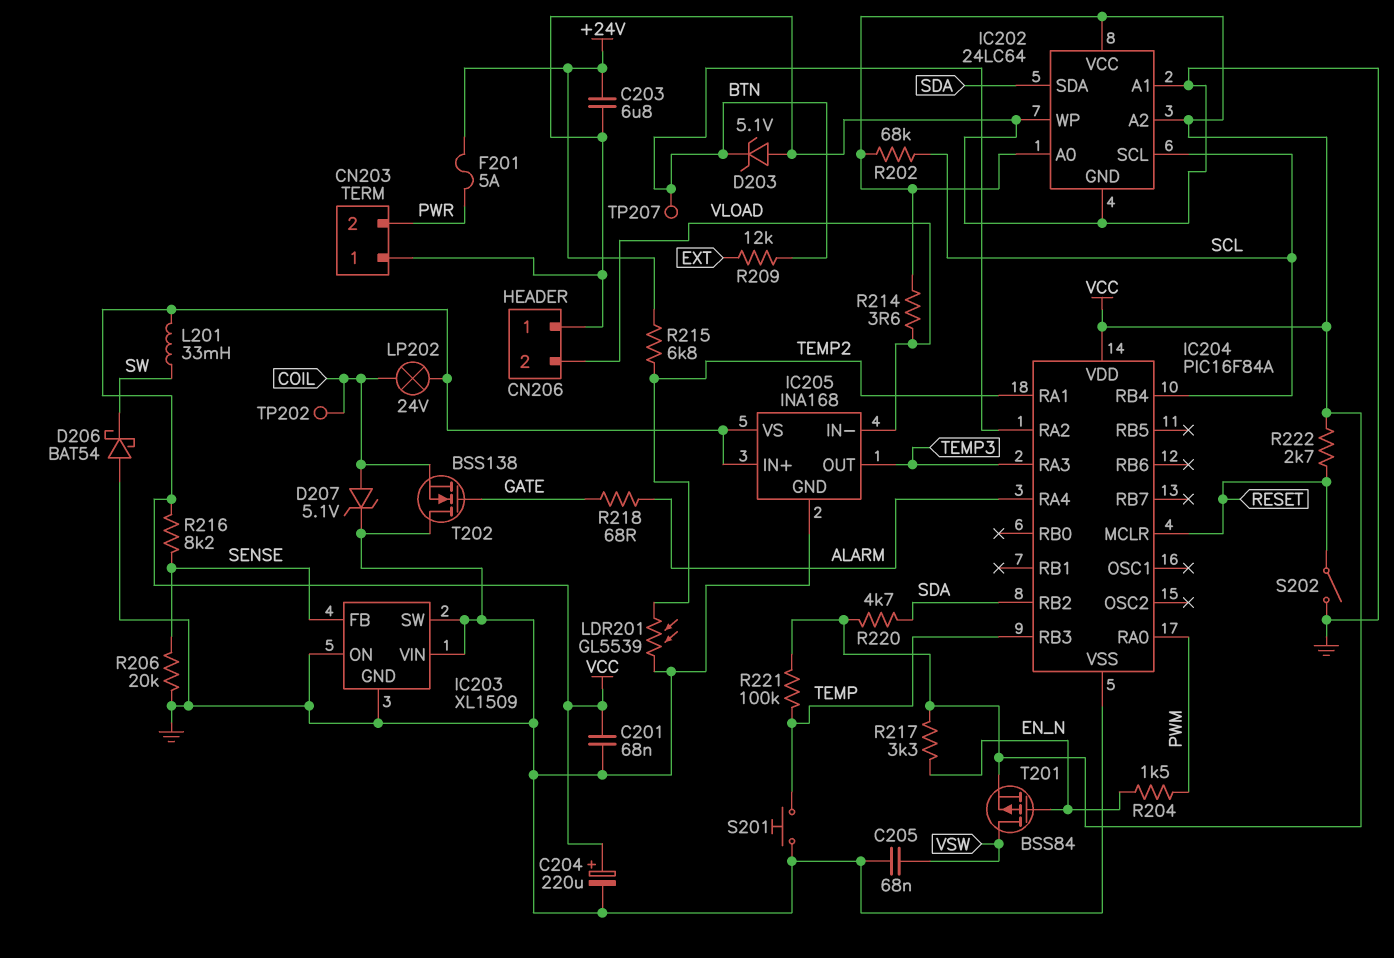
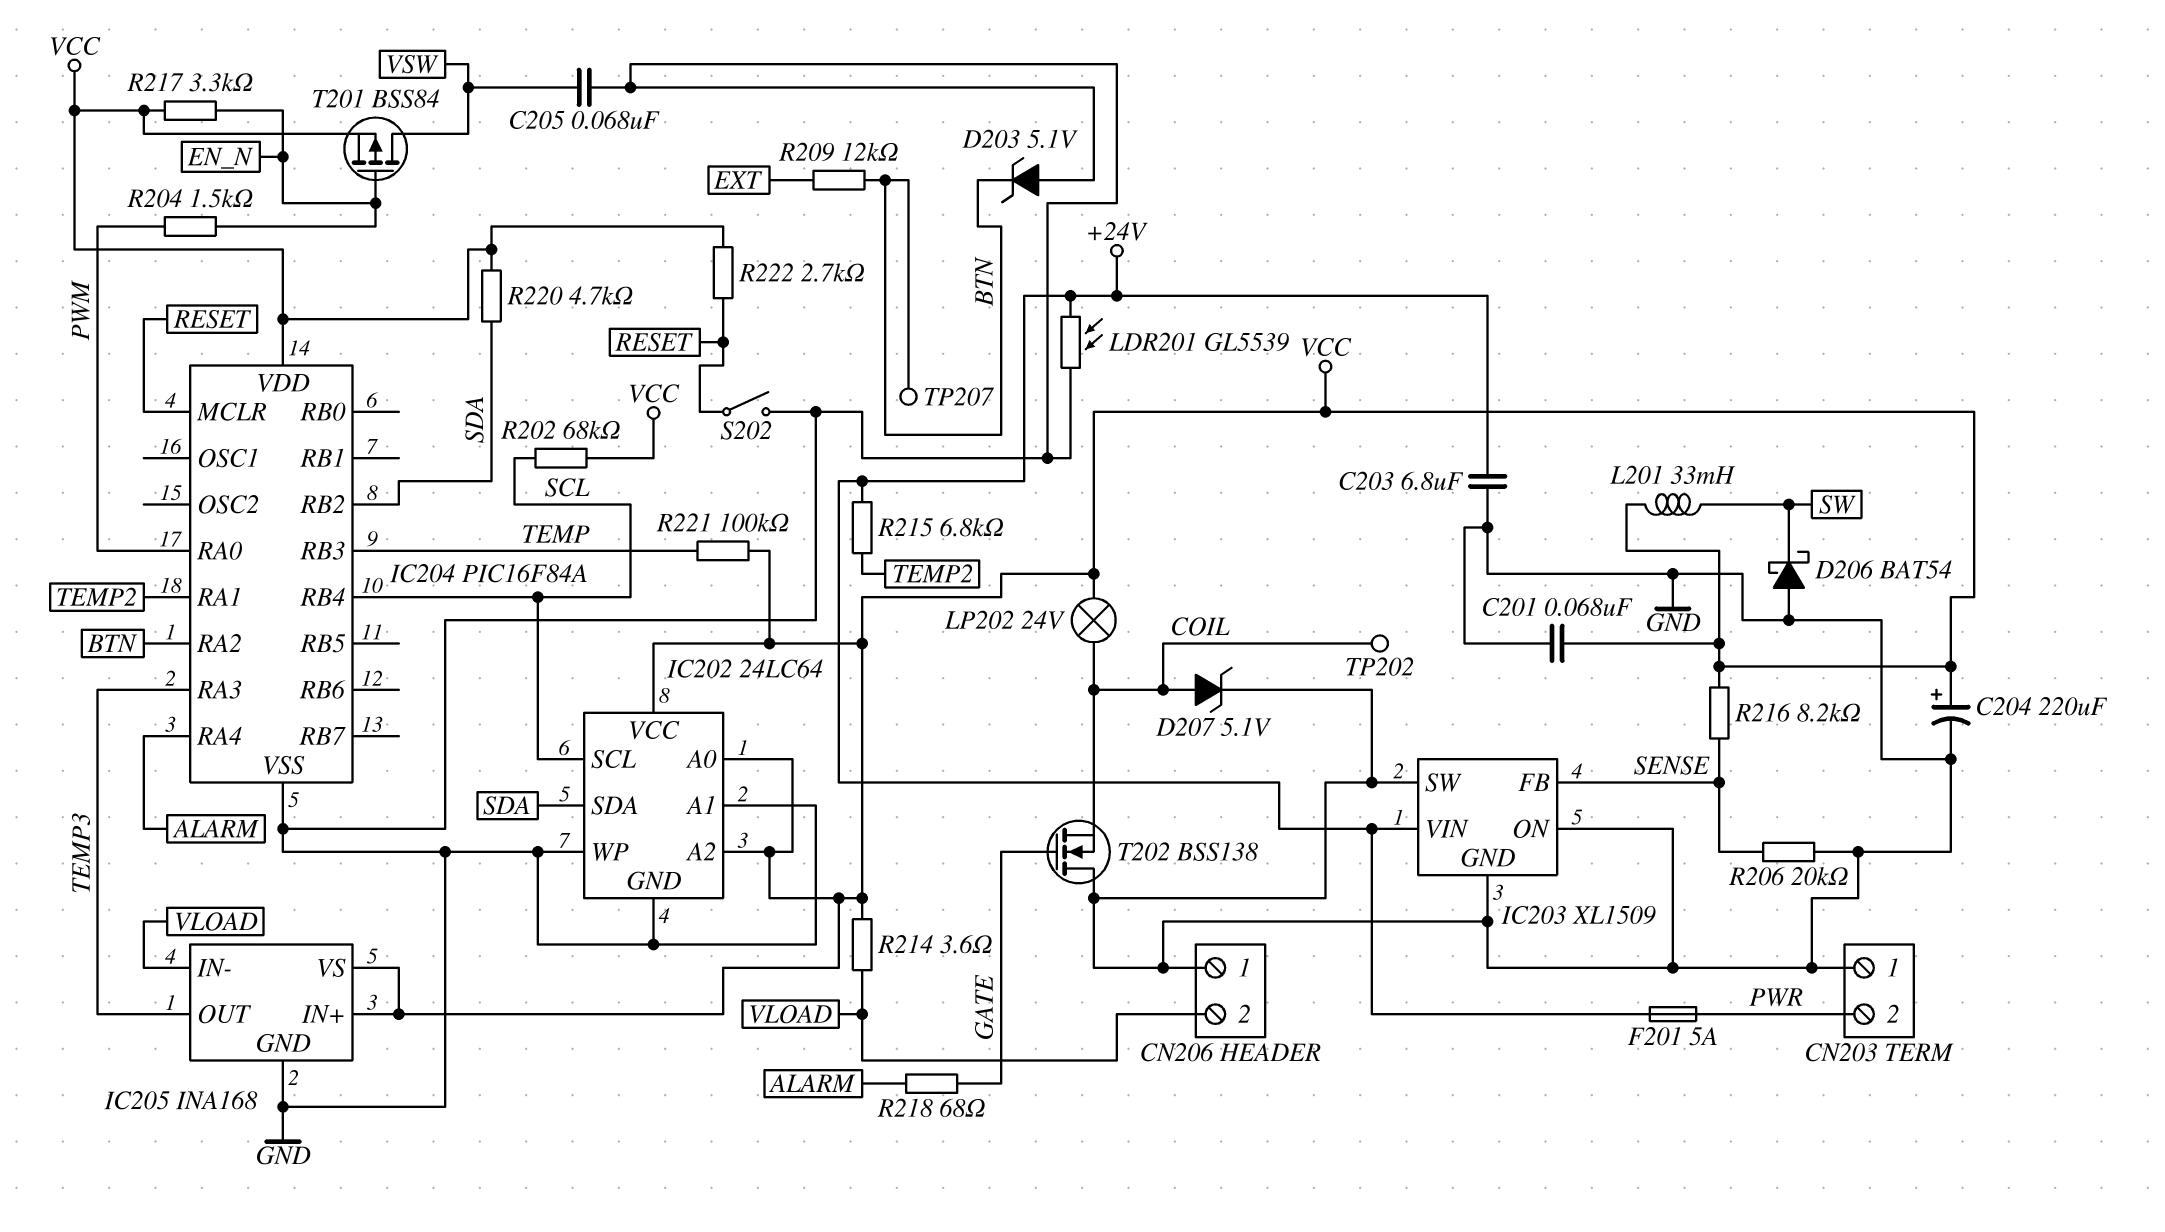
IC203 pin VIN: GND -> +24V
LDR201: GL5539 (GND, TEMP2) -> GL5539 (+24V, GND)
S201: button (GND, TEMP) -> none

